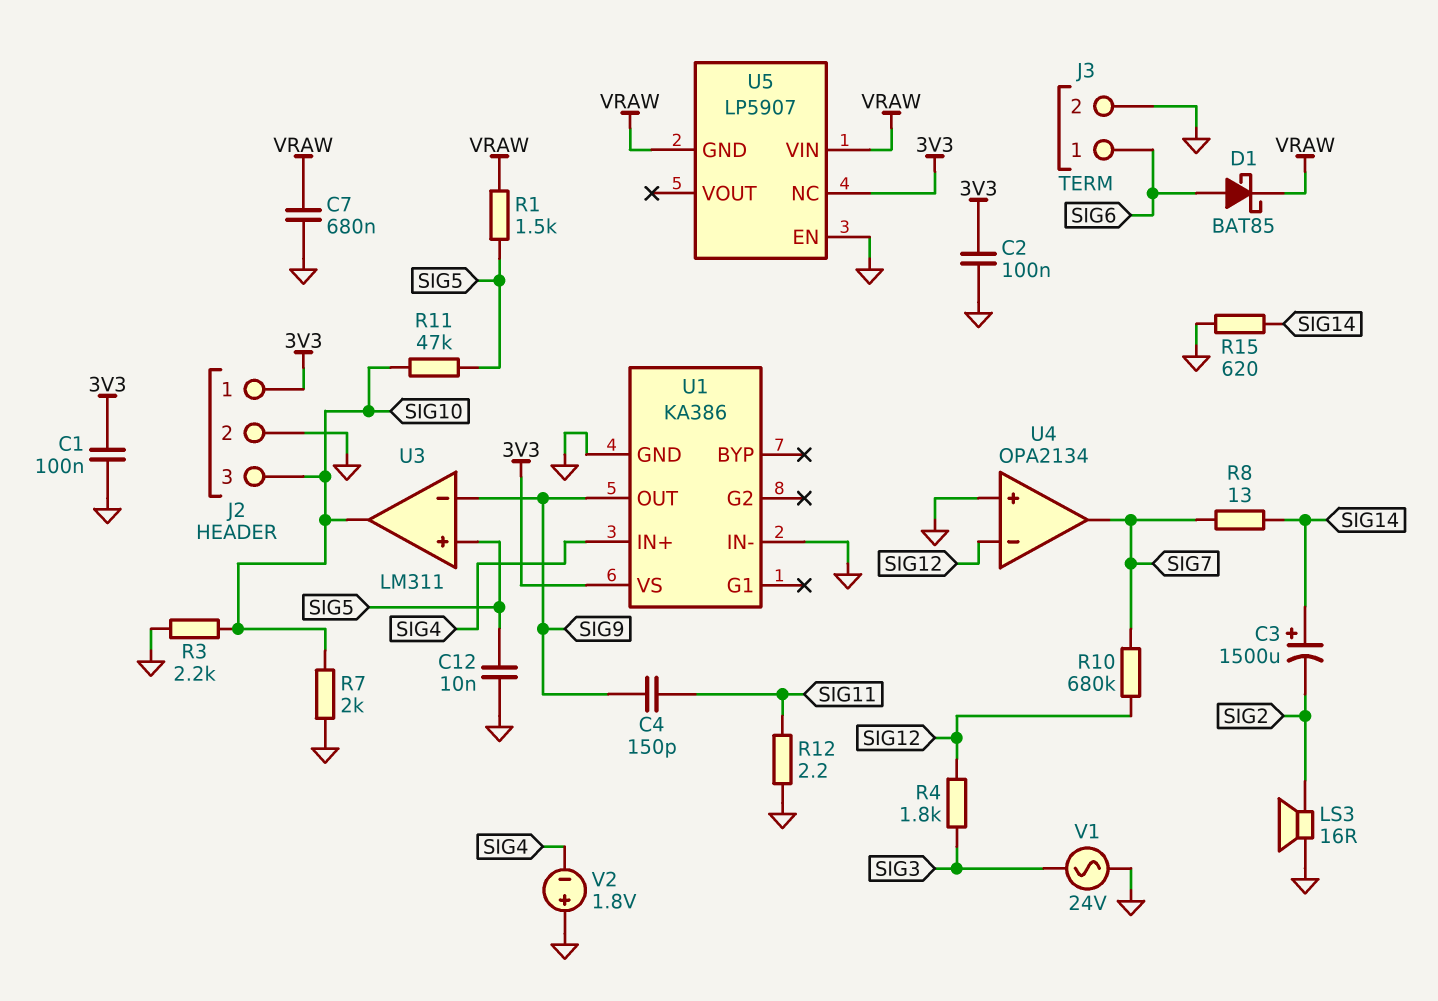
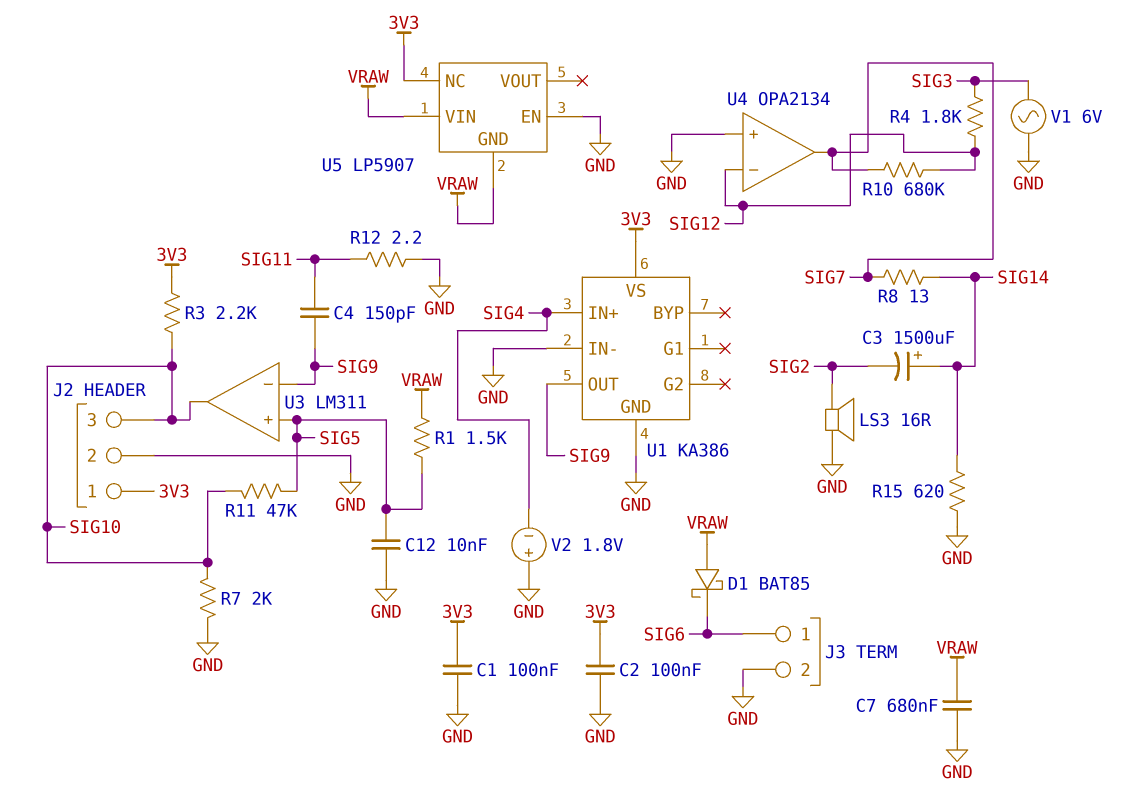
D1: schottky BAT85 (A SIG6, K VRAW) -> schottky BAT85 (A VRAW, K SIG6)
R3: 2.2k (GND, SIG10) -> 2.2k (3V3, SIG10)
V1: AC 24V (GND, SIG3) -> AC 6V (GND, SIG3)

